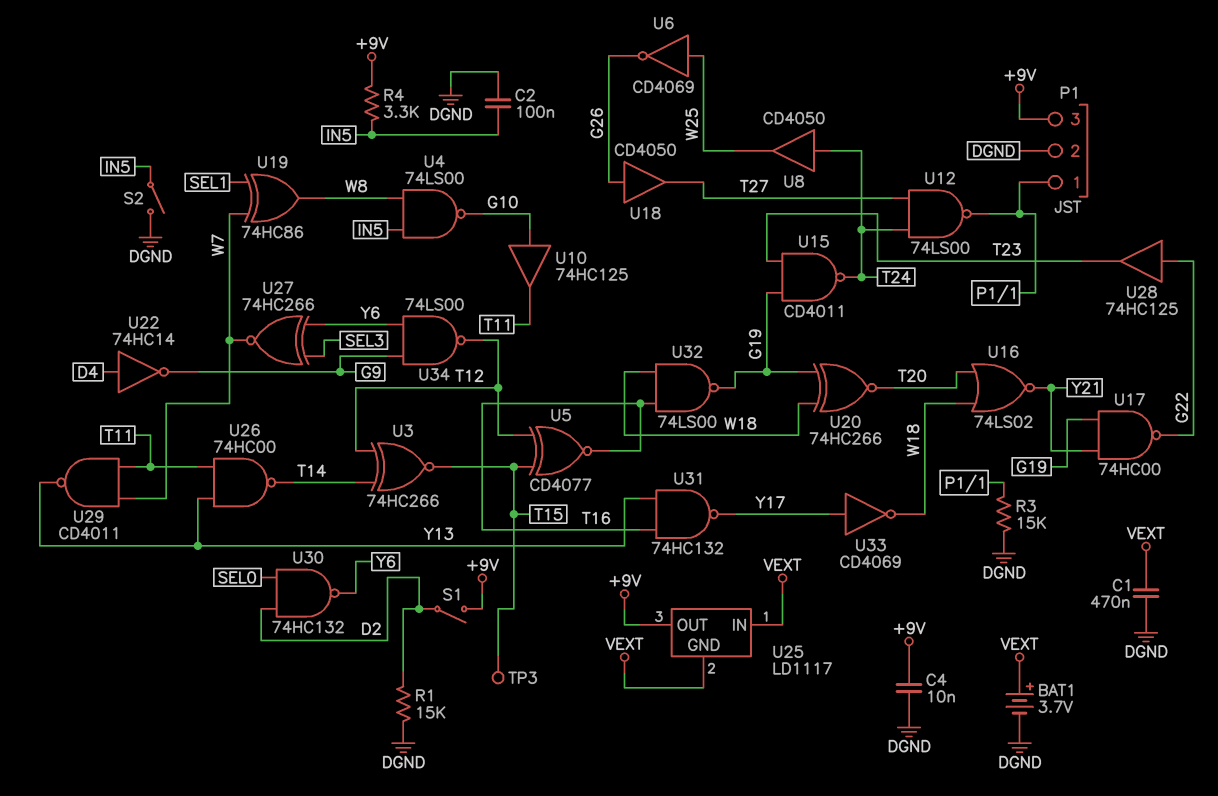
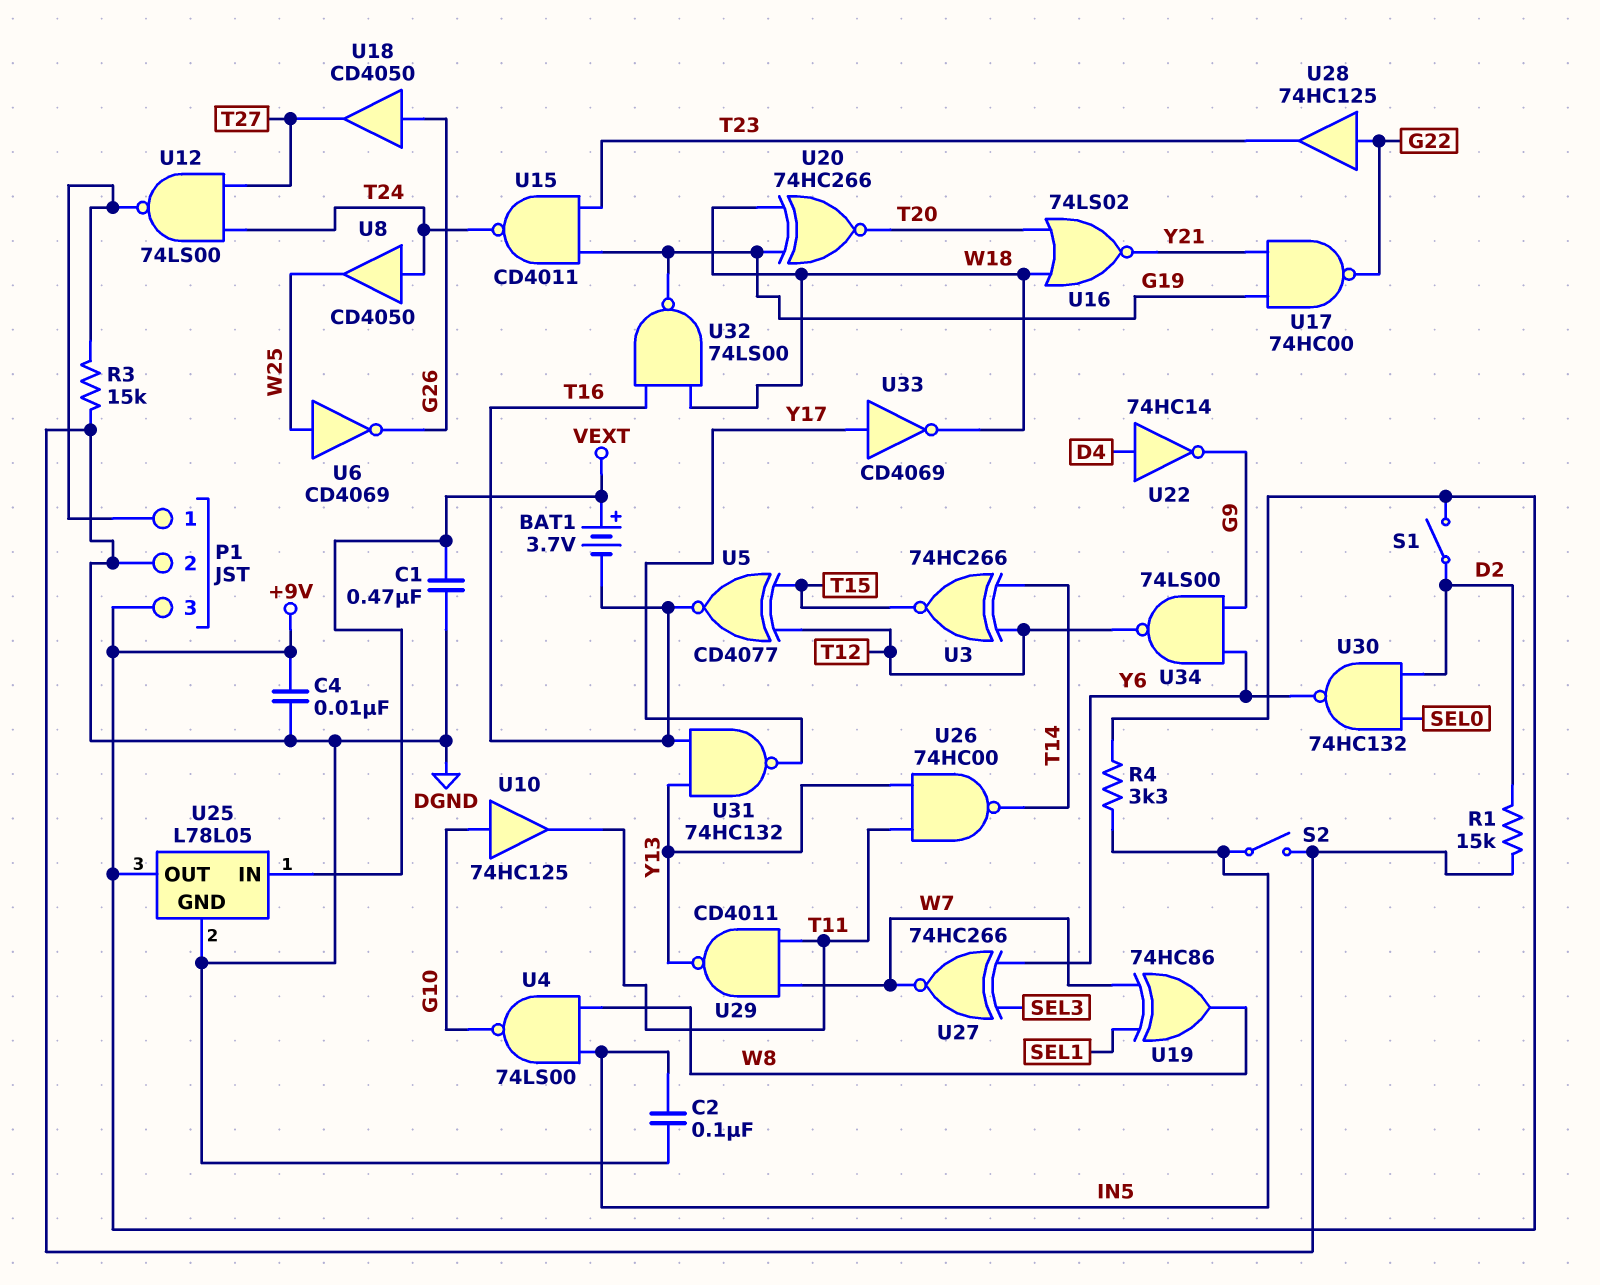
BAT1: 3.7V (plus VEXT, minus DGND) -> 3.7V (plus VEXT, minus T16)
TP3: test point (T15) -> none
U25: LD1117 -> L78L05
U25 pin GND: VEXT -> DGND

